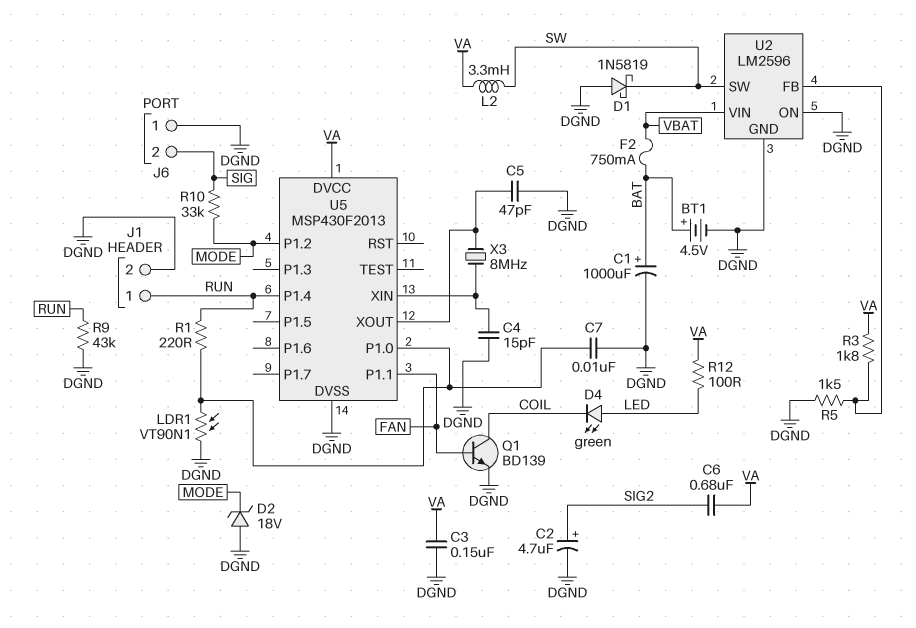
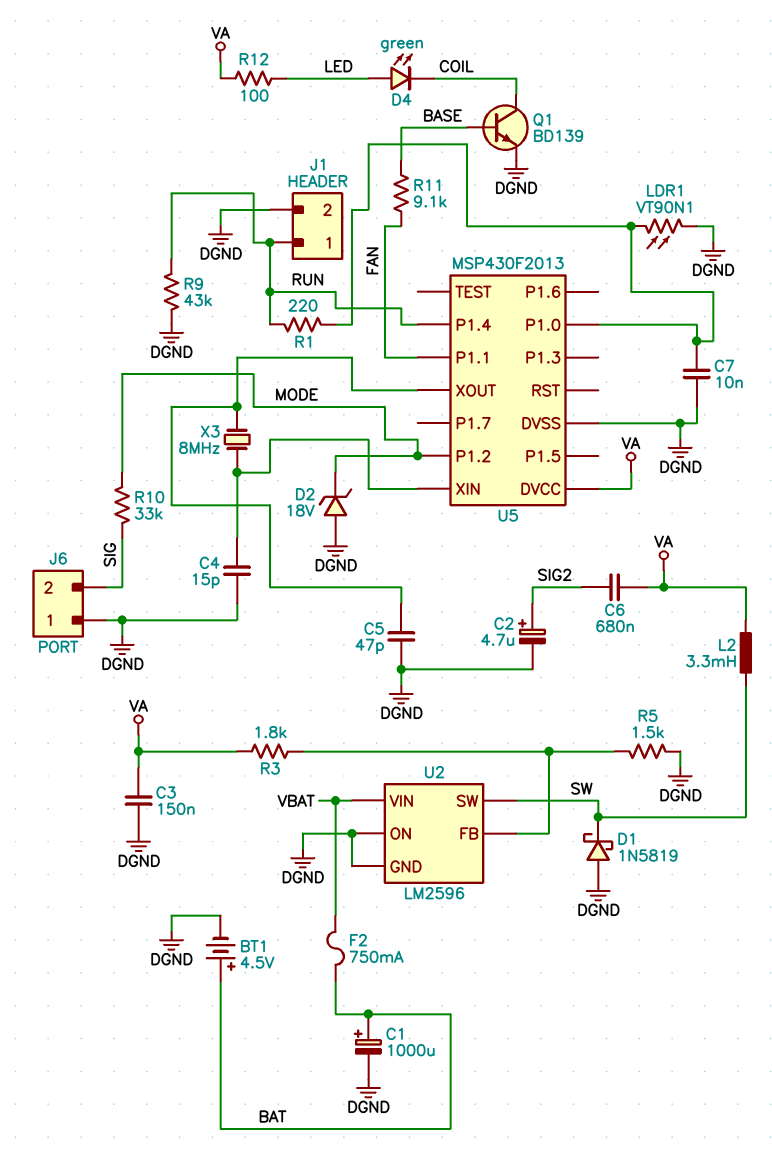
Q1: NPN BD139 (B FAN, C COIL, E DGND) -> NPN BD139 (B BASE, C COIL, E DGND)
R11: none -> 9.1k (BASE, FAN)

